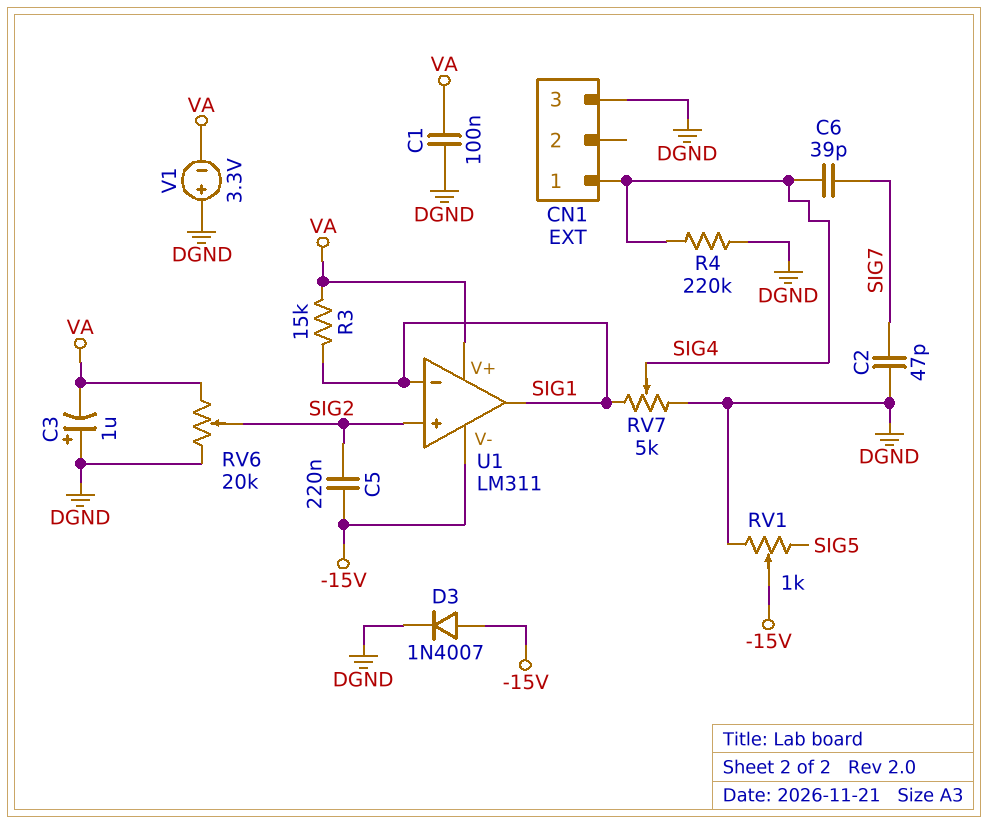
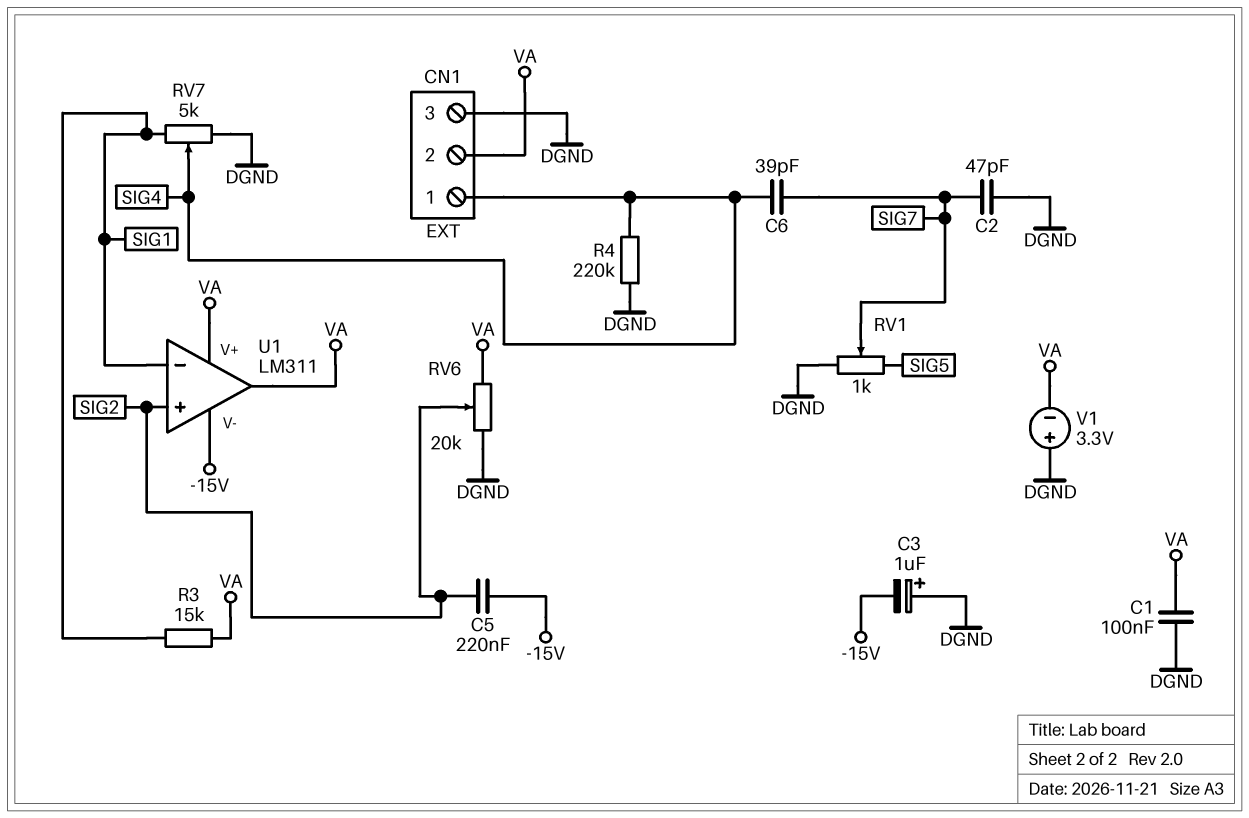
C3: 1uF (plus DGND, minus VA) -> 1uF (plus DGND, minus -15V)
CN1 pin 2: none -> VA
D3: diode 1N4007 (A -15V, K DGND) -> none
RV1: 1k (DGND, SIG5, wiper -15V) -> 1k (DGND, SIG5, wiper SIG7)
U1 pin out: SIG1 -> VA

